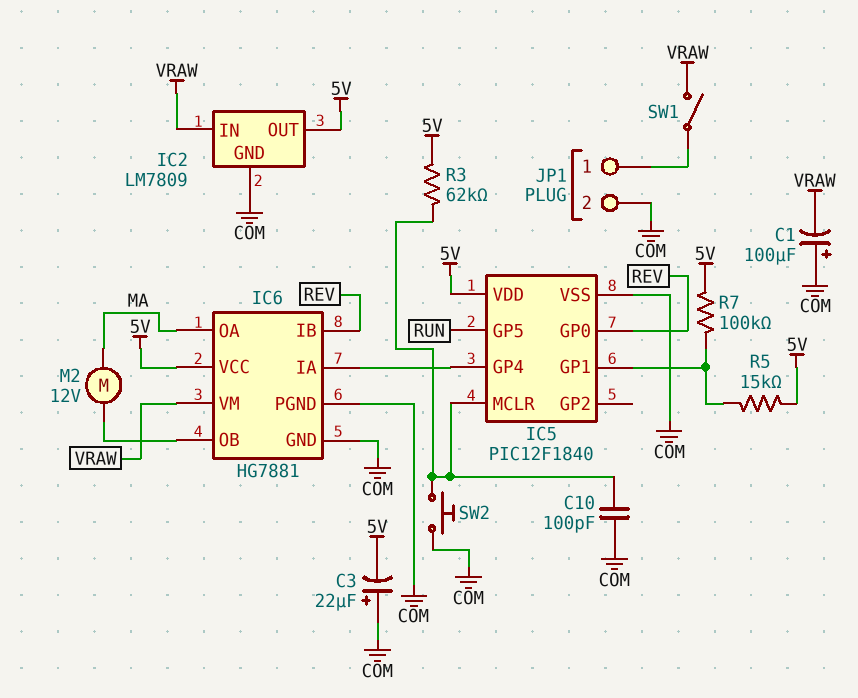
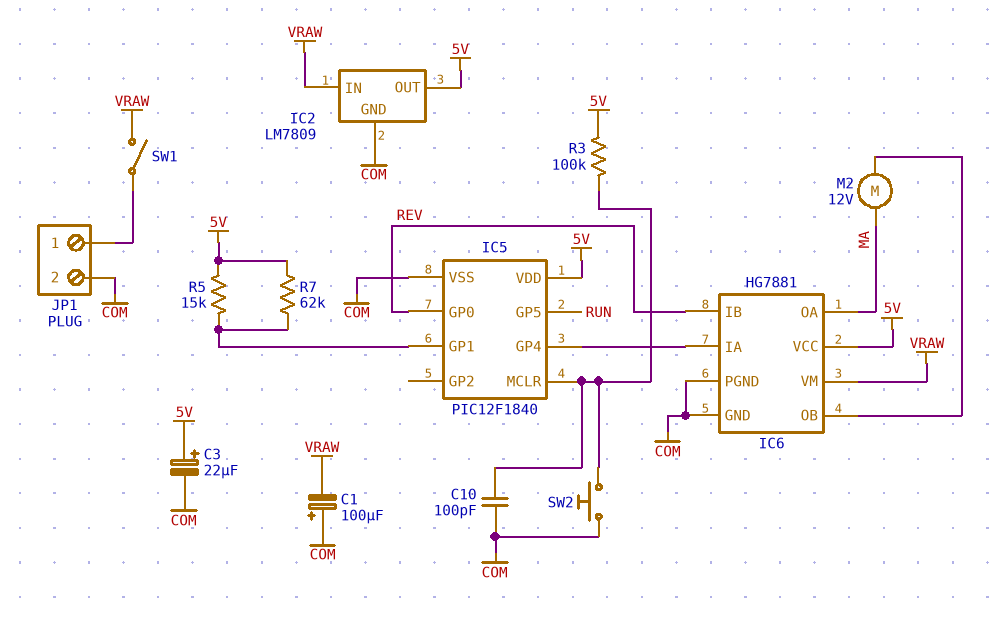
C3: 22uF (plus COM, minus 5V) -> 22uF (plus 5V, minus COM)
R3: 62k (5V, IC5/MCLR) -> 100k (5V, IC5/MCLR)
R7: 100k (5V, IC5/GP1) -> 62k (5V, IC5/GP1)

